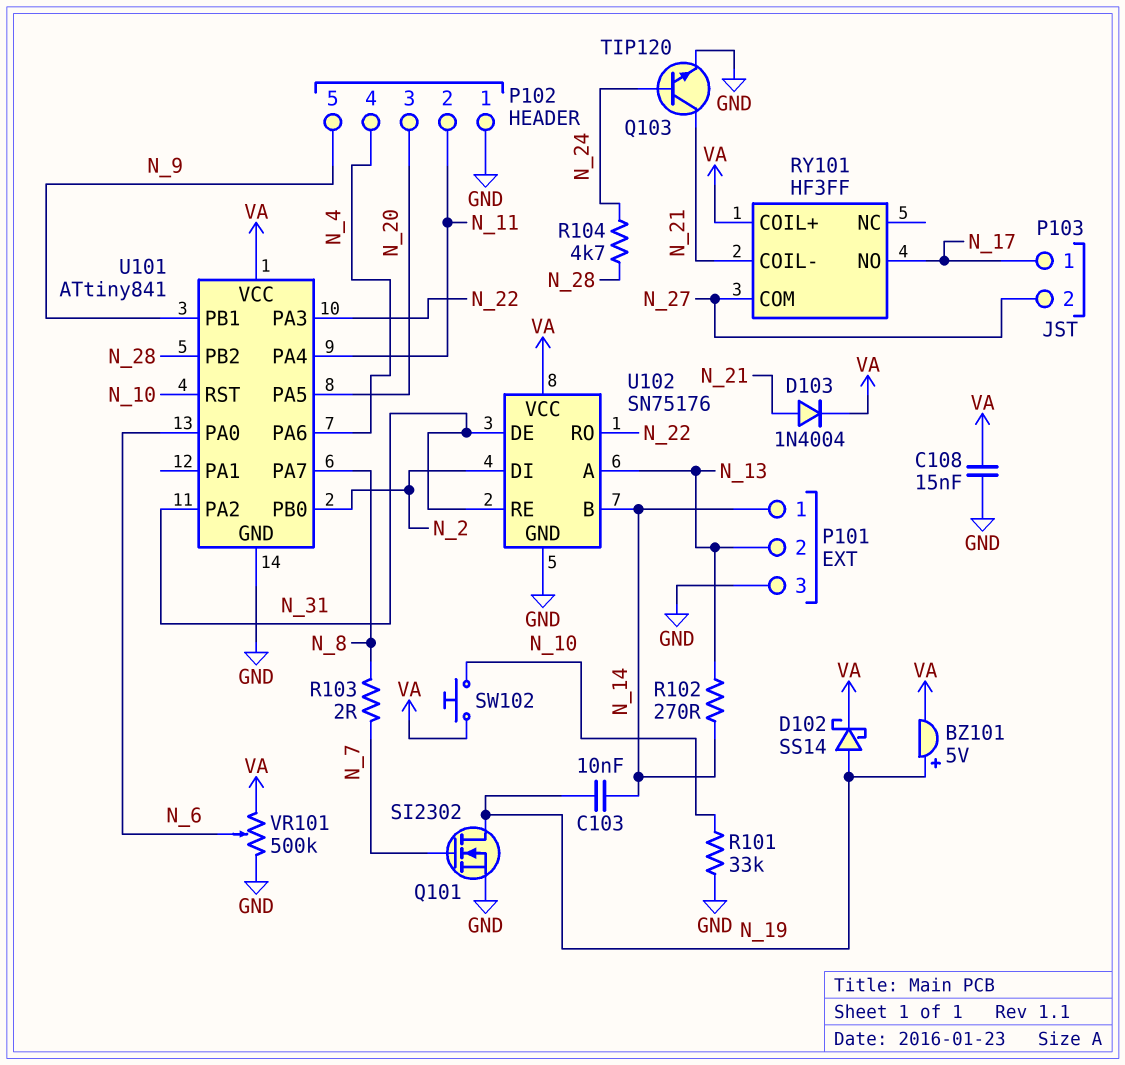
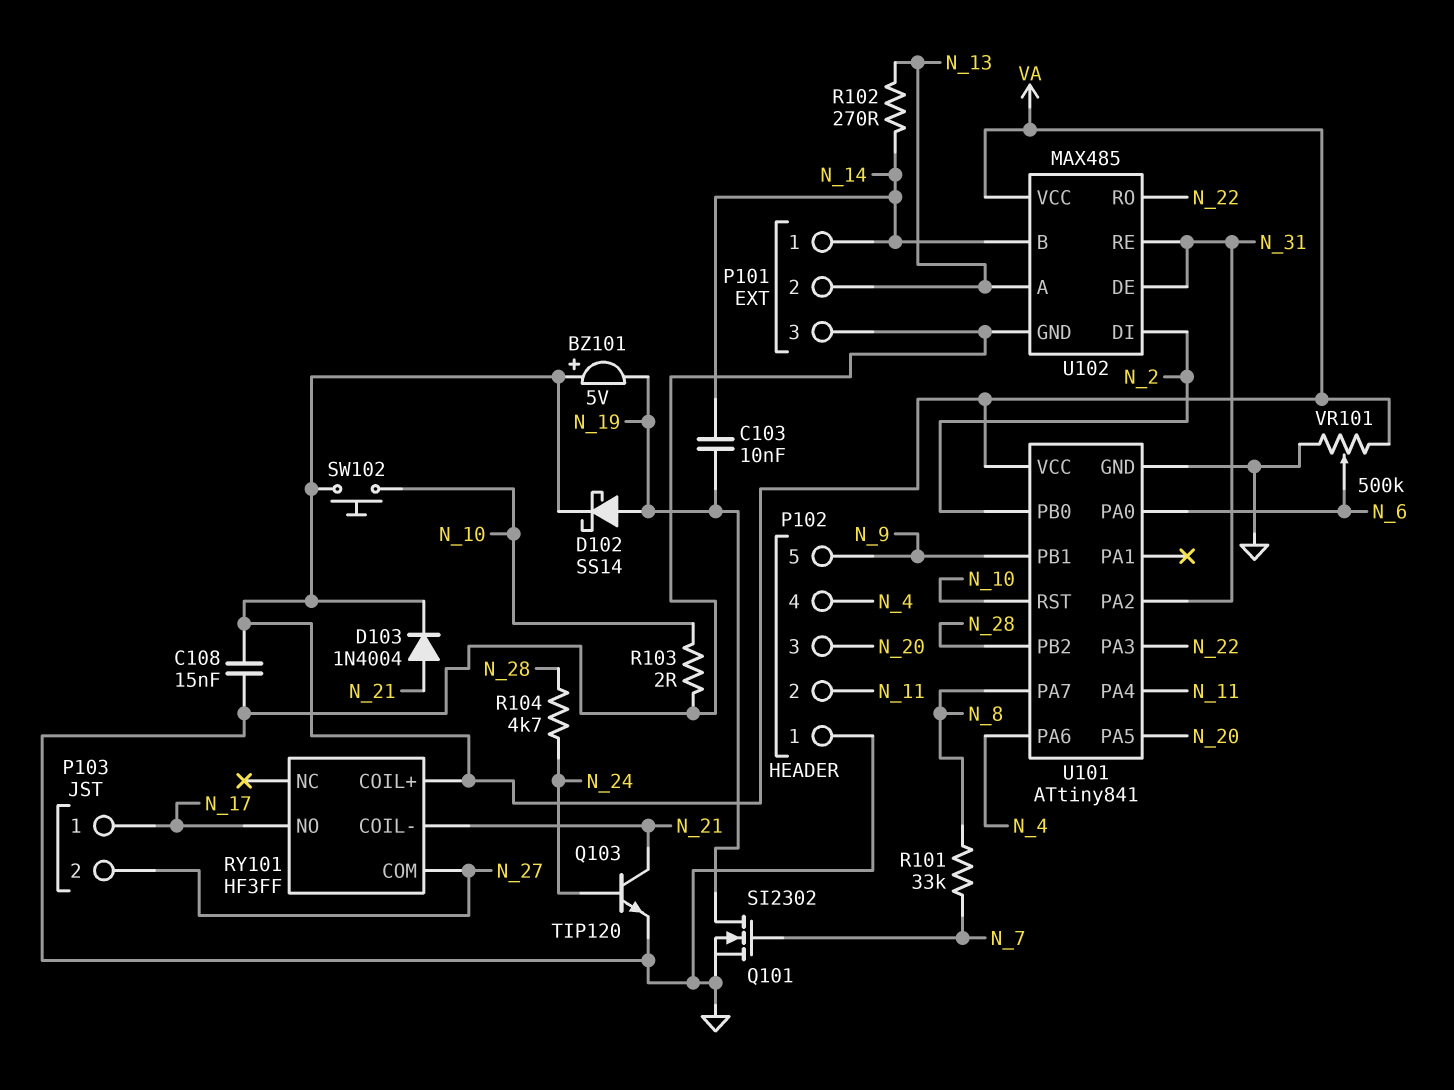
BZ101: buzzer 5V (plus N_19, minus VA) -> buzzer 5V (plus VA, minus N_19)
R101: 33k (GND, N_10) -> 33k (N_7, N_8)
R103: 2 (N_7, N_8) -> 2 (GND, N_10)
U102: SN75176 -> MAX485

